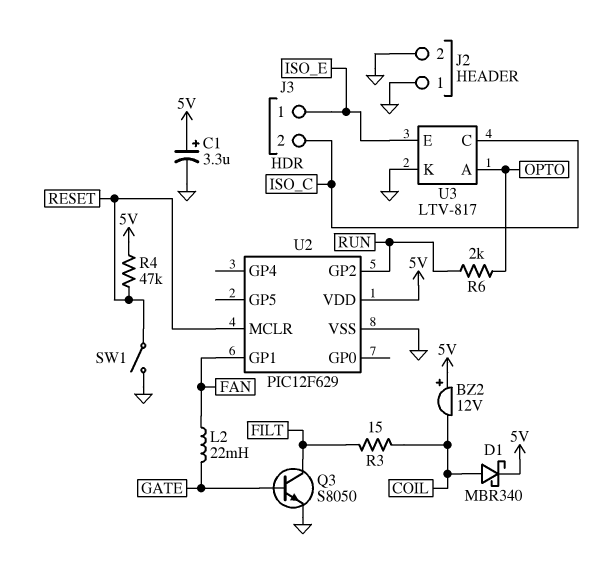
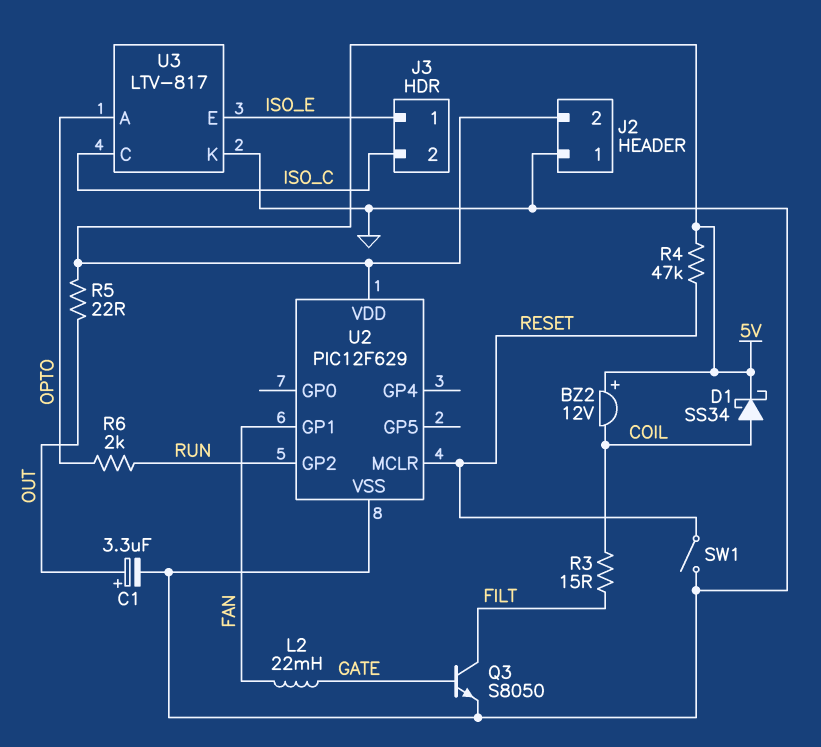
C1: 3.3uF (plus 5V, minus GND) -> 3.3uF (plus OUT, minus GND)
D1: schottky MBR340 (A COIL, K 5V) -> schottky SS34 (A COIL, K 5V)
J2 pin 2: GND -> 5V
R5: none -> 22 (5V, OUT)

